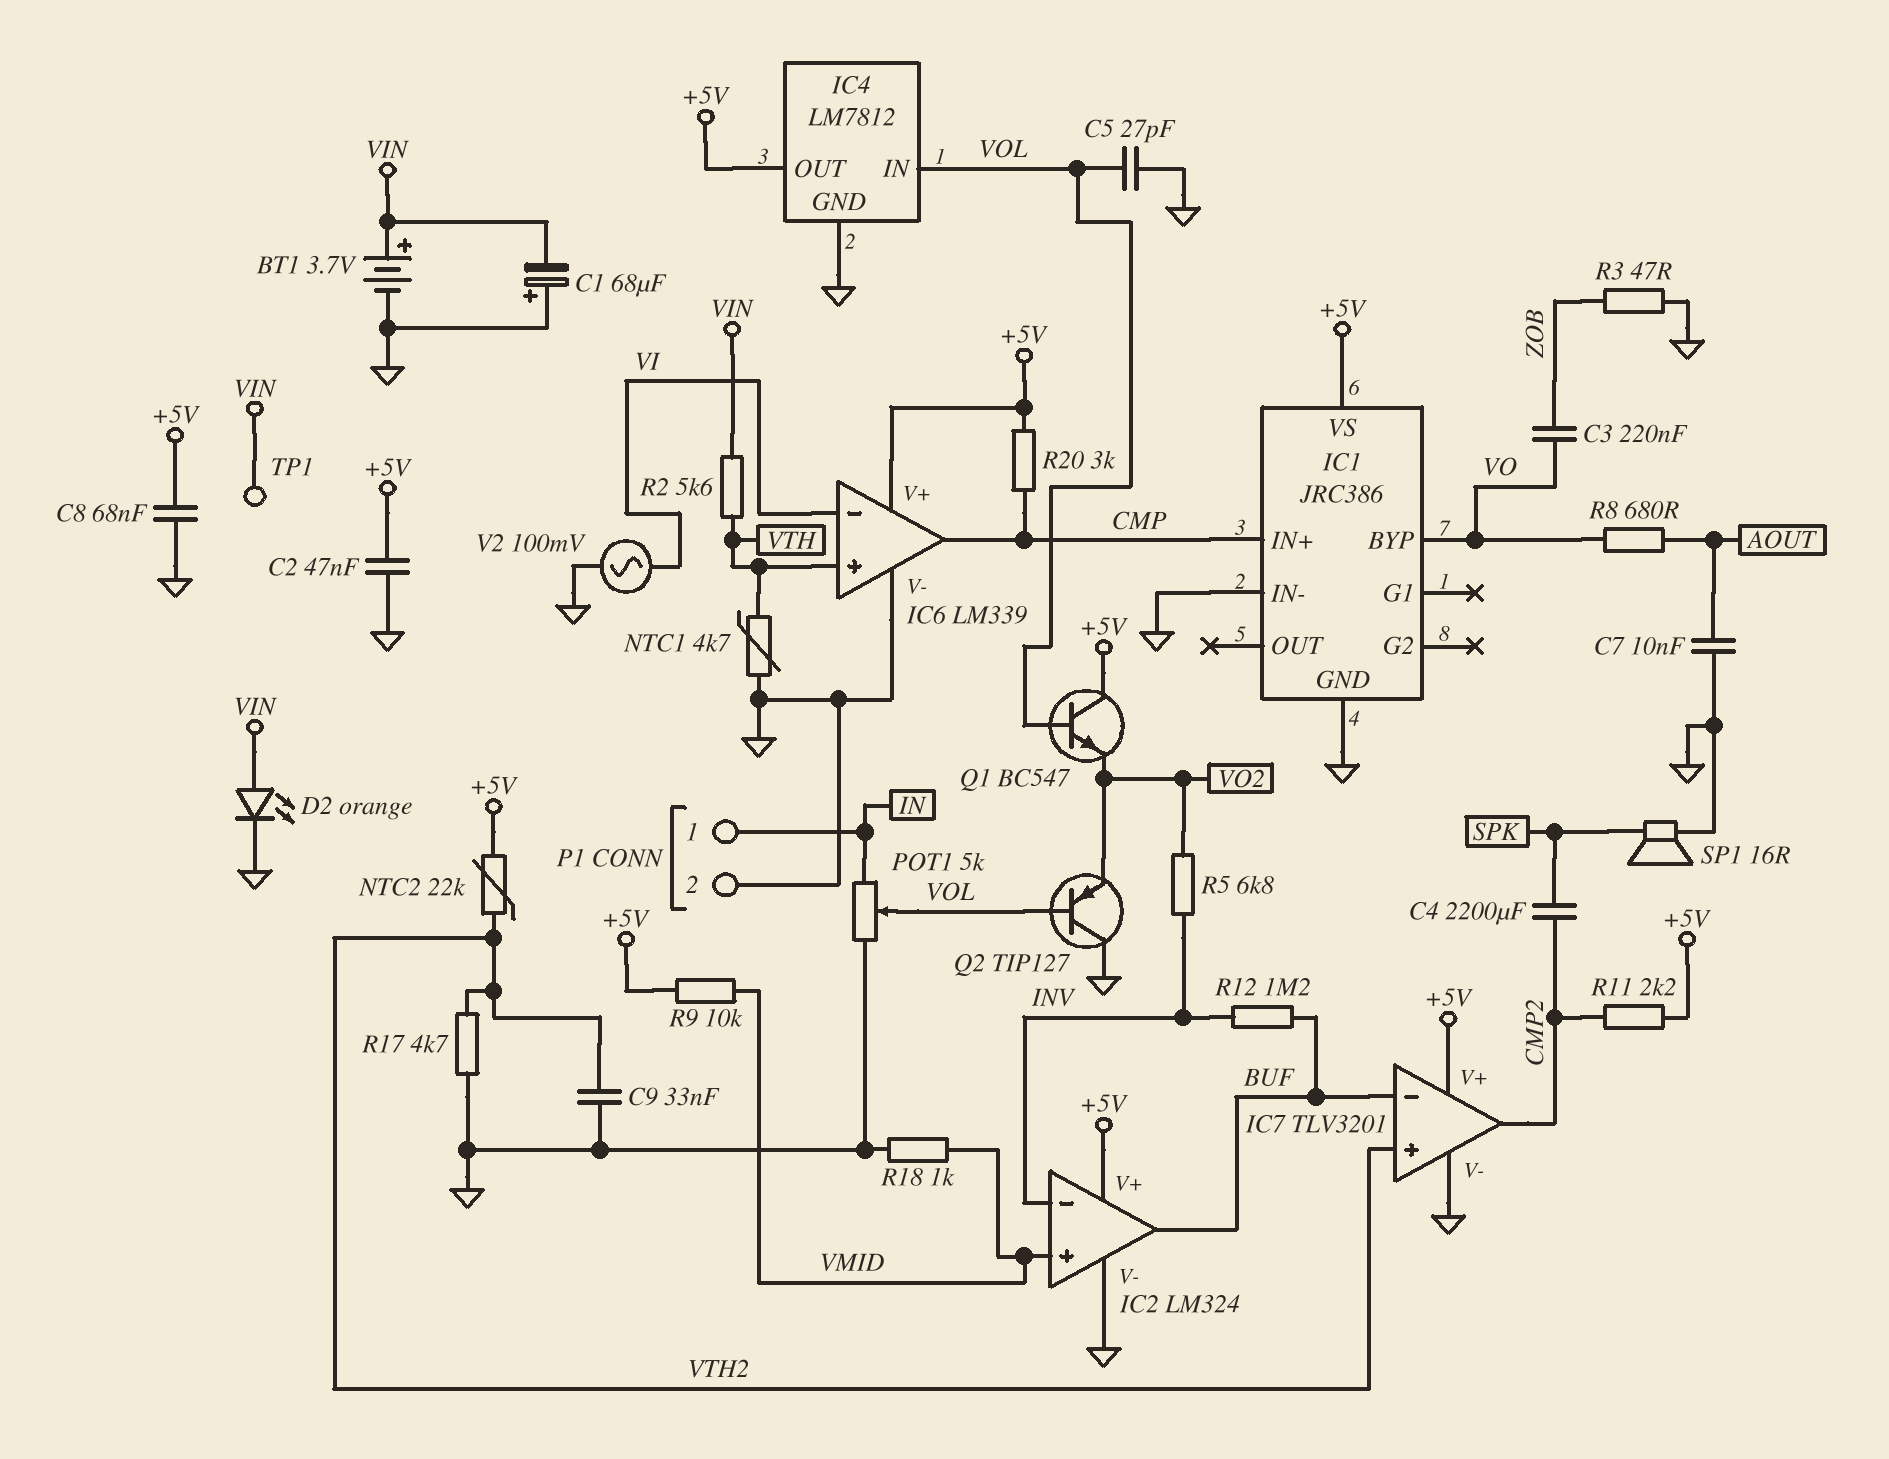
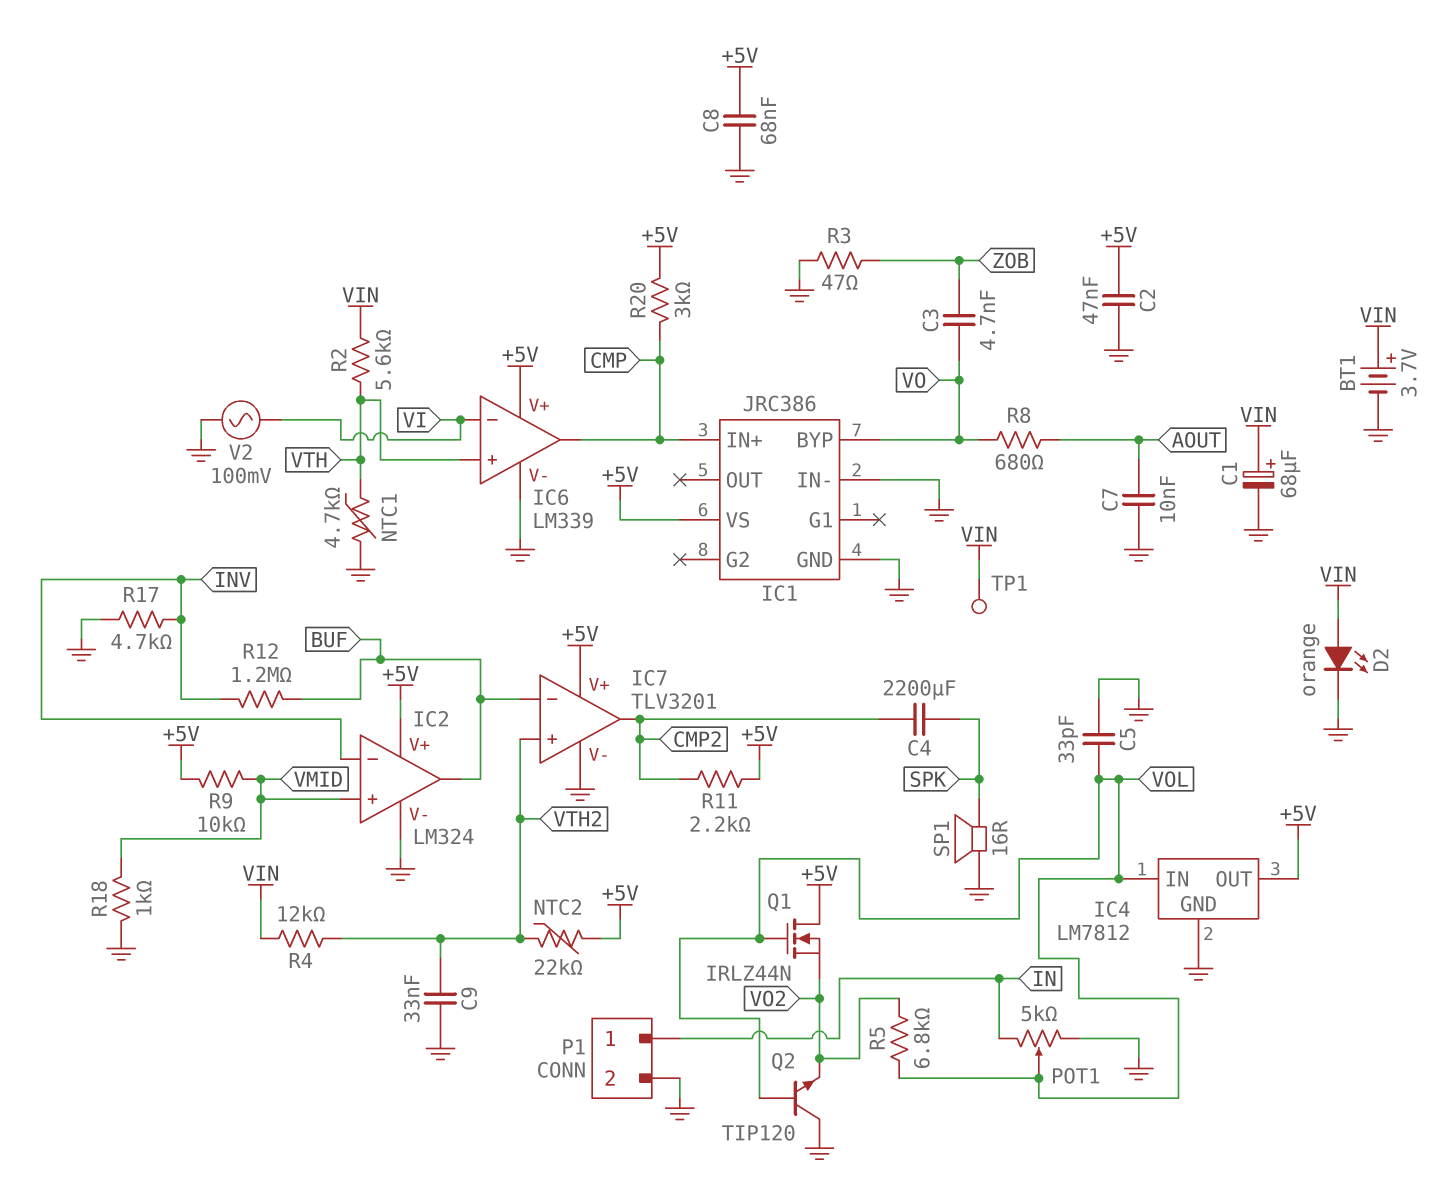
C1: 68uF (plus GND, minus VIN) -> 68uF (plus VIN, minus GND)
C3: 220nF (VO, ZOB) -> 4.7nF (VO, ZOB)
C5: 27pF (GND, VOL) -> 33pF (GND, VOL)
Q1: NPN BC547 (B VOL, C +5V, E VO2) -> NMOS IRLZ44N (G VOL, D +5V, S VO2)
Q2: PNP TIP127 (B VOL, C GND, E VO2) -> NPN TIP120 (B VOL, C GND, E VO2)
R4: none -> 12k (VIN, VTH2)
R5: 6.8k (INV, VO2) -> 6.8k (VO2, VOL)
R17: 4.7k (GND, VTH2) -> 4.7k (GND, INV)

